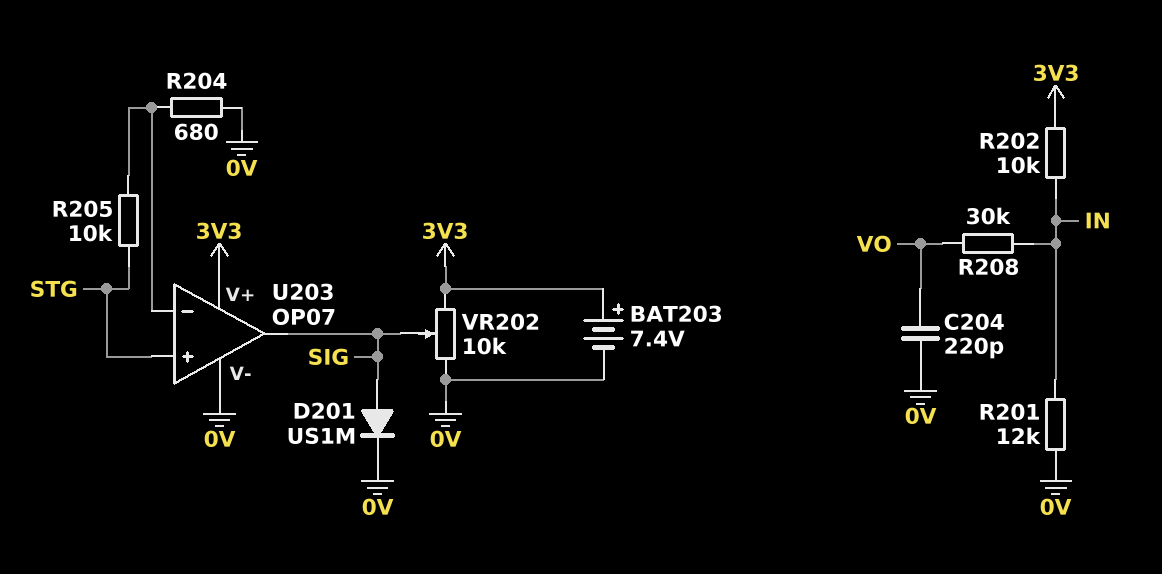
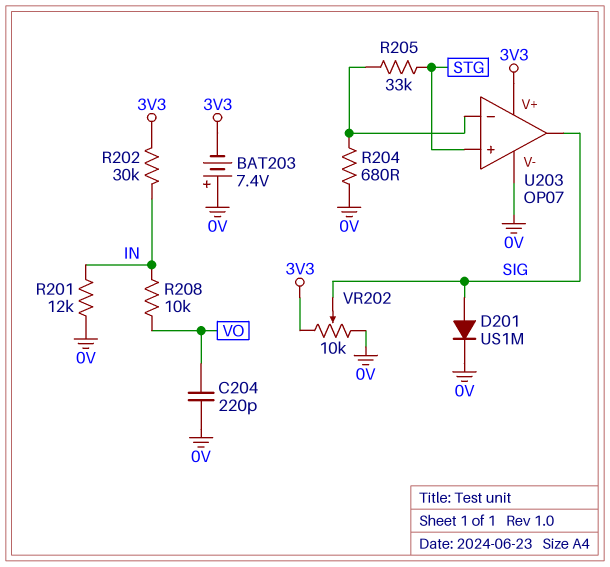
BAT203: 7.4V (plus 3V3, minus 0V) -> 7.4V (plus 0V, minus 3V3)
R202: 10k (3V3, IN) -> 30k (3V3, IN)
R205: 10k (STG, U203/in-) -> 33k (STG, U203/in-)
R208: 30k (IN, VO) -> 10k (IN, VO)

